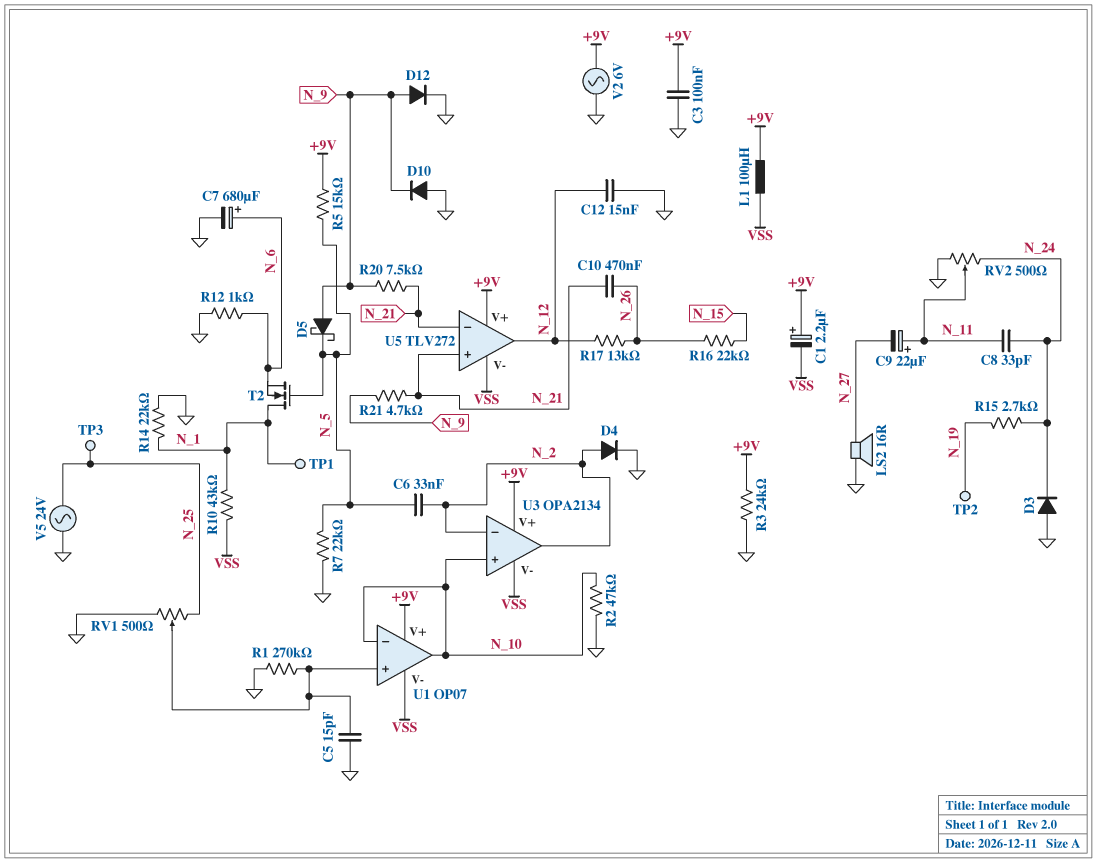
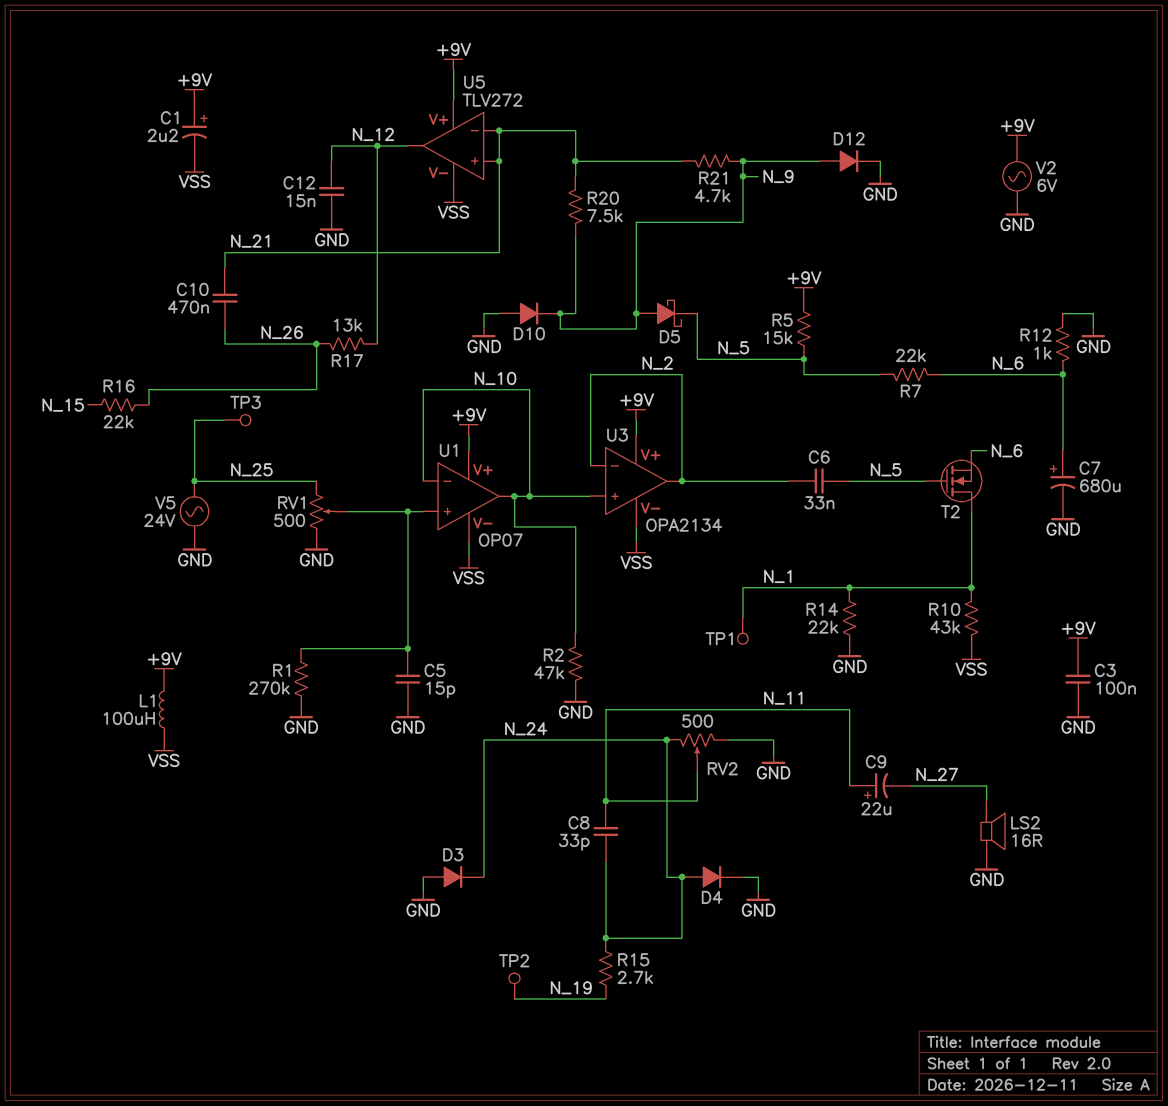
D4: diode (A N_2, K GND) -> diode (A N_24, K GND)
R3: 24k (+9V, GND) -> none
R7: 22k (GND, N_5) -> 22k (N_5, N_6)

